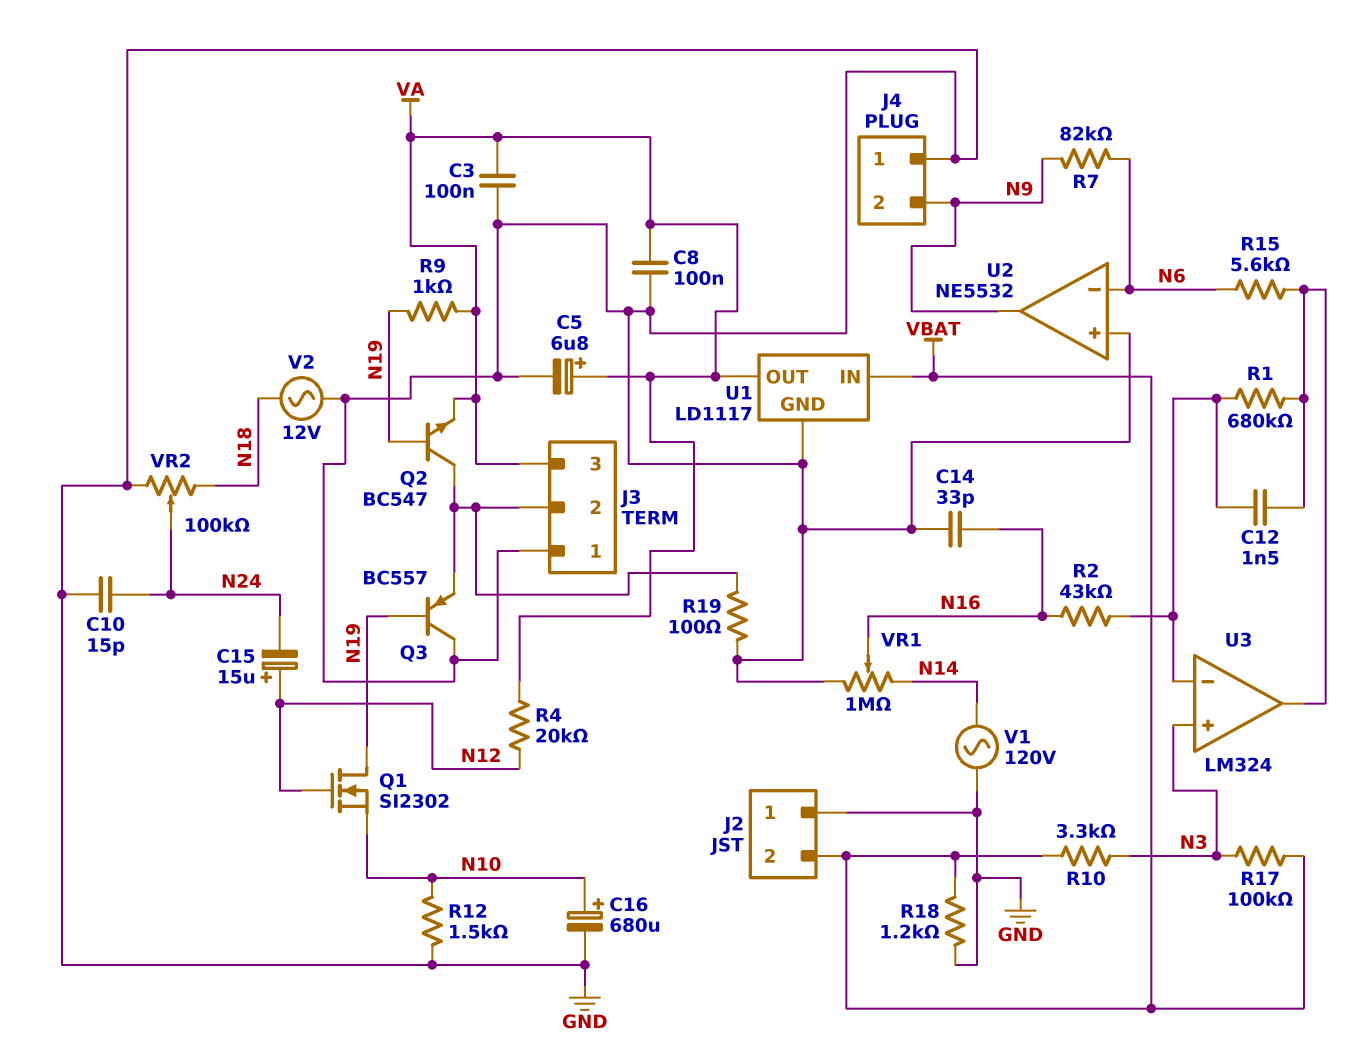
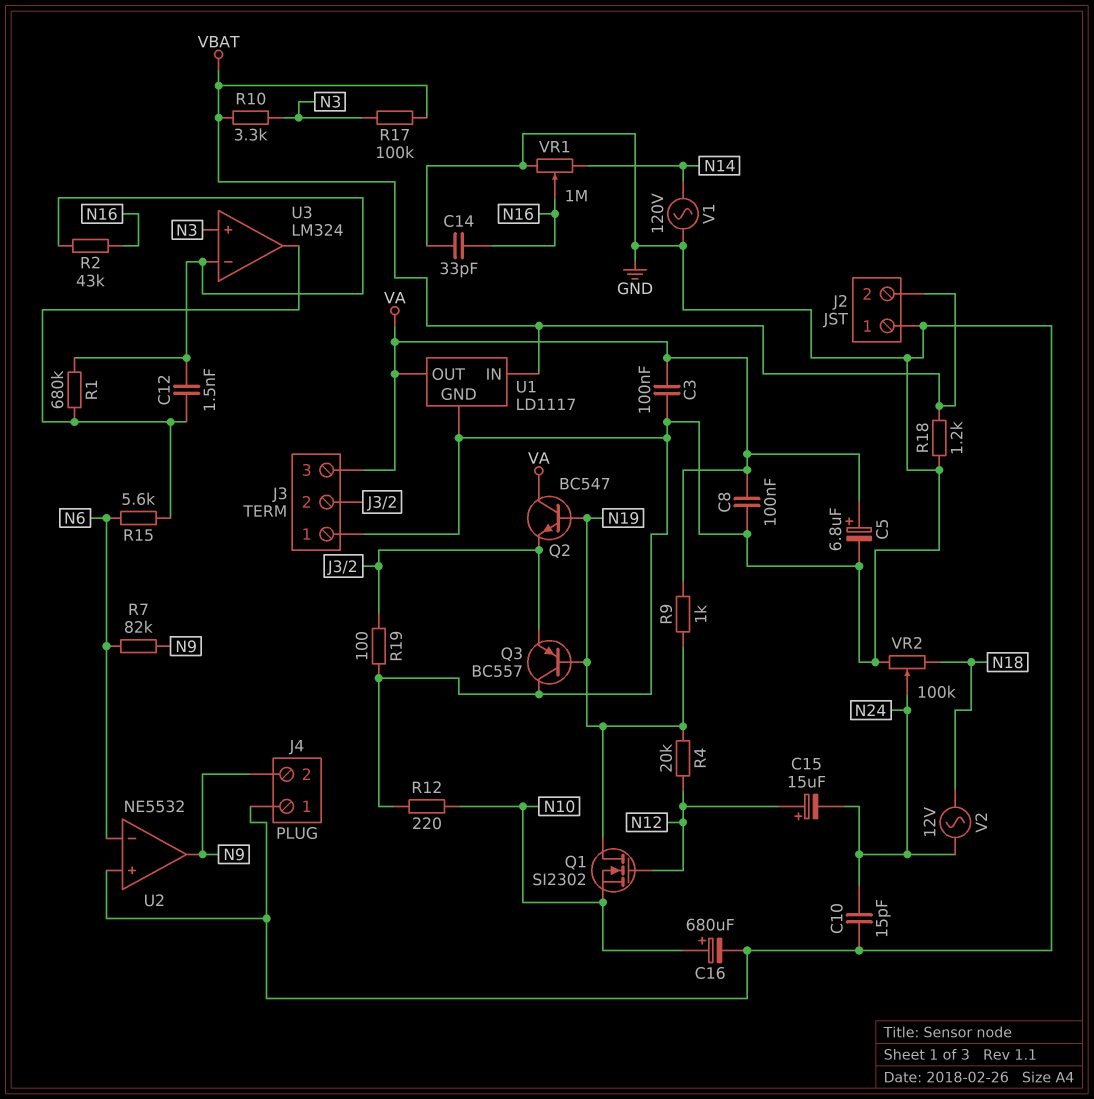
Q2: NPN BC547 (B N19, C J3/2, E VA) -> NPN BC547 (B N19, C VA, E J3/2)
R4: 20k (N12, VA) -> 20k (N12, N19)
R12: 1.5k (GND, N10) -> 220 (GND, N10)
V2: AC 12V (GND, N18) -> AC 12V (N18, N24)

